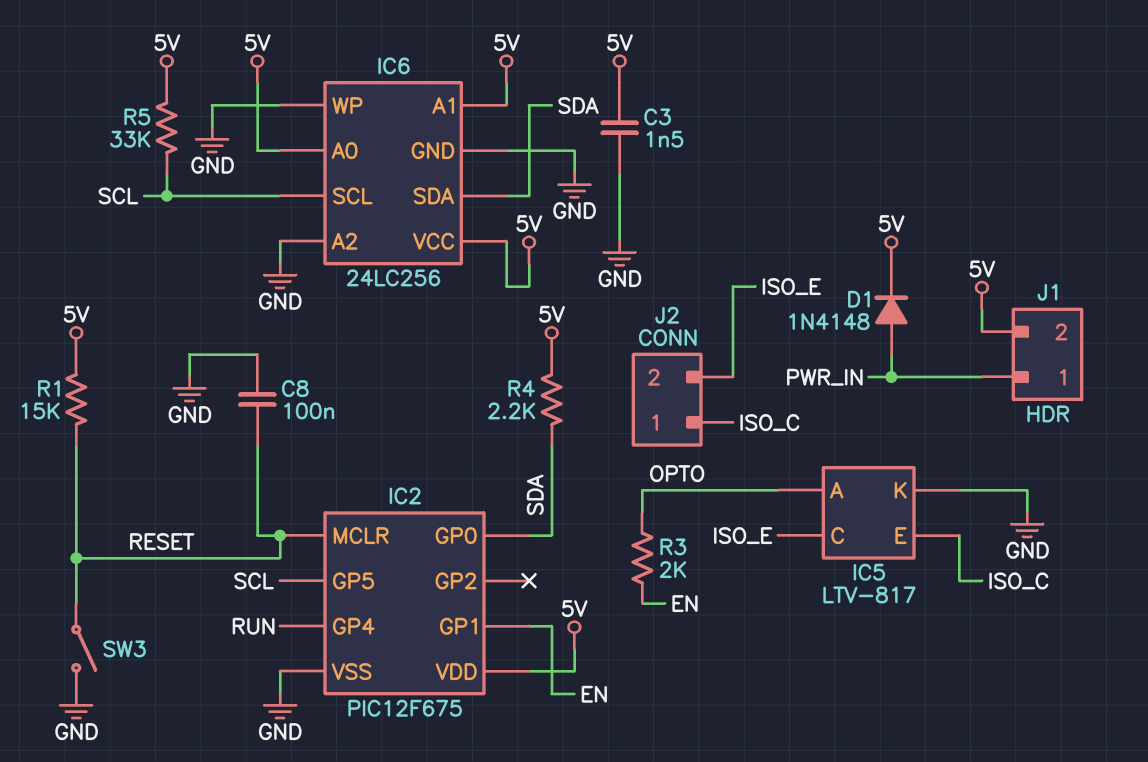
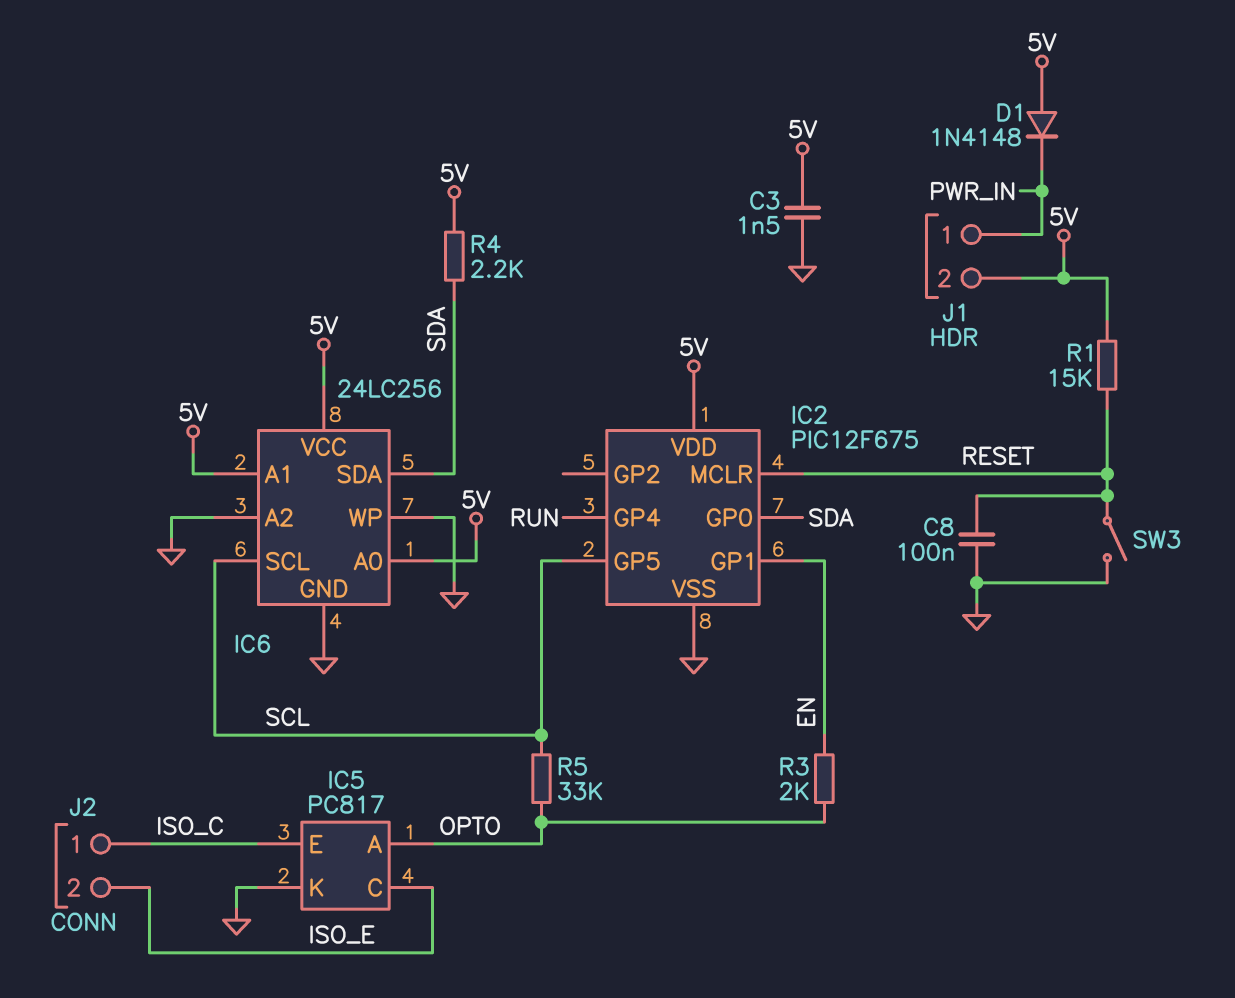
D1: diode 1N4148 (A PWR_IN, K 5V) -> diode 1N4148 (A 5V, K PWR_IN)
IC5: LTV-817 -> PC817
R5: 33k (5V, SCL) -> 33k (OPTO, SCL)

